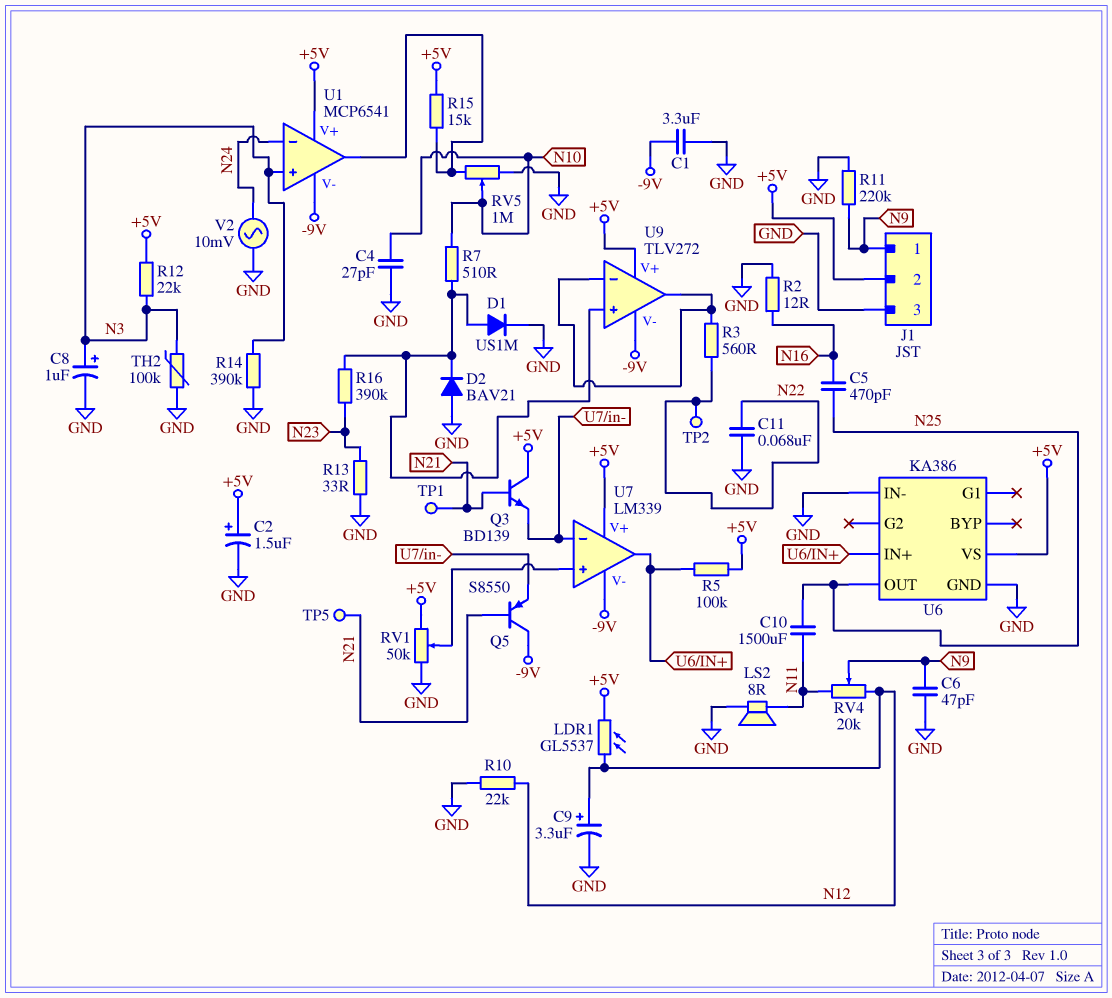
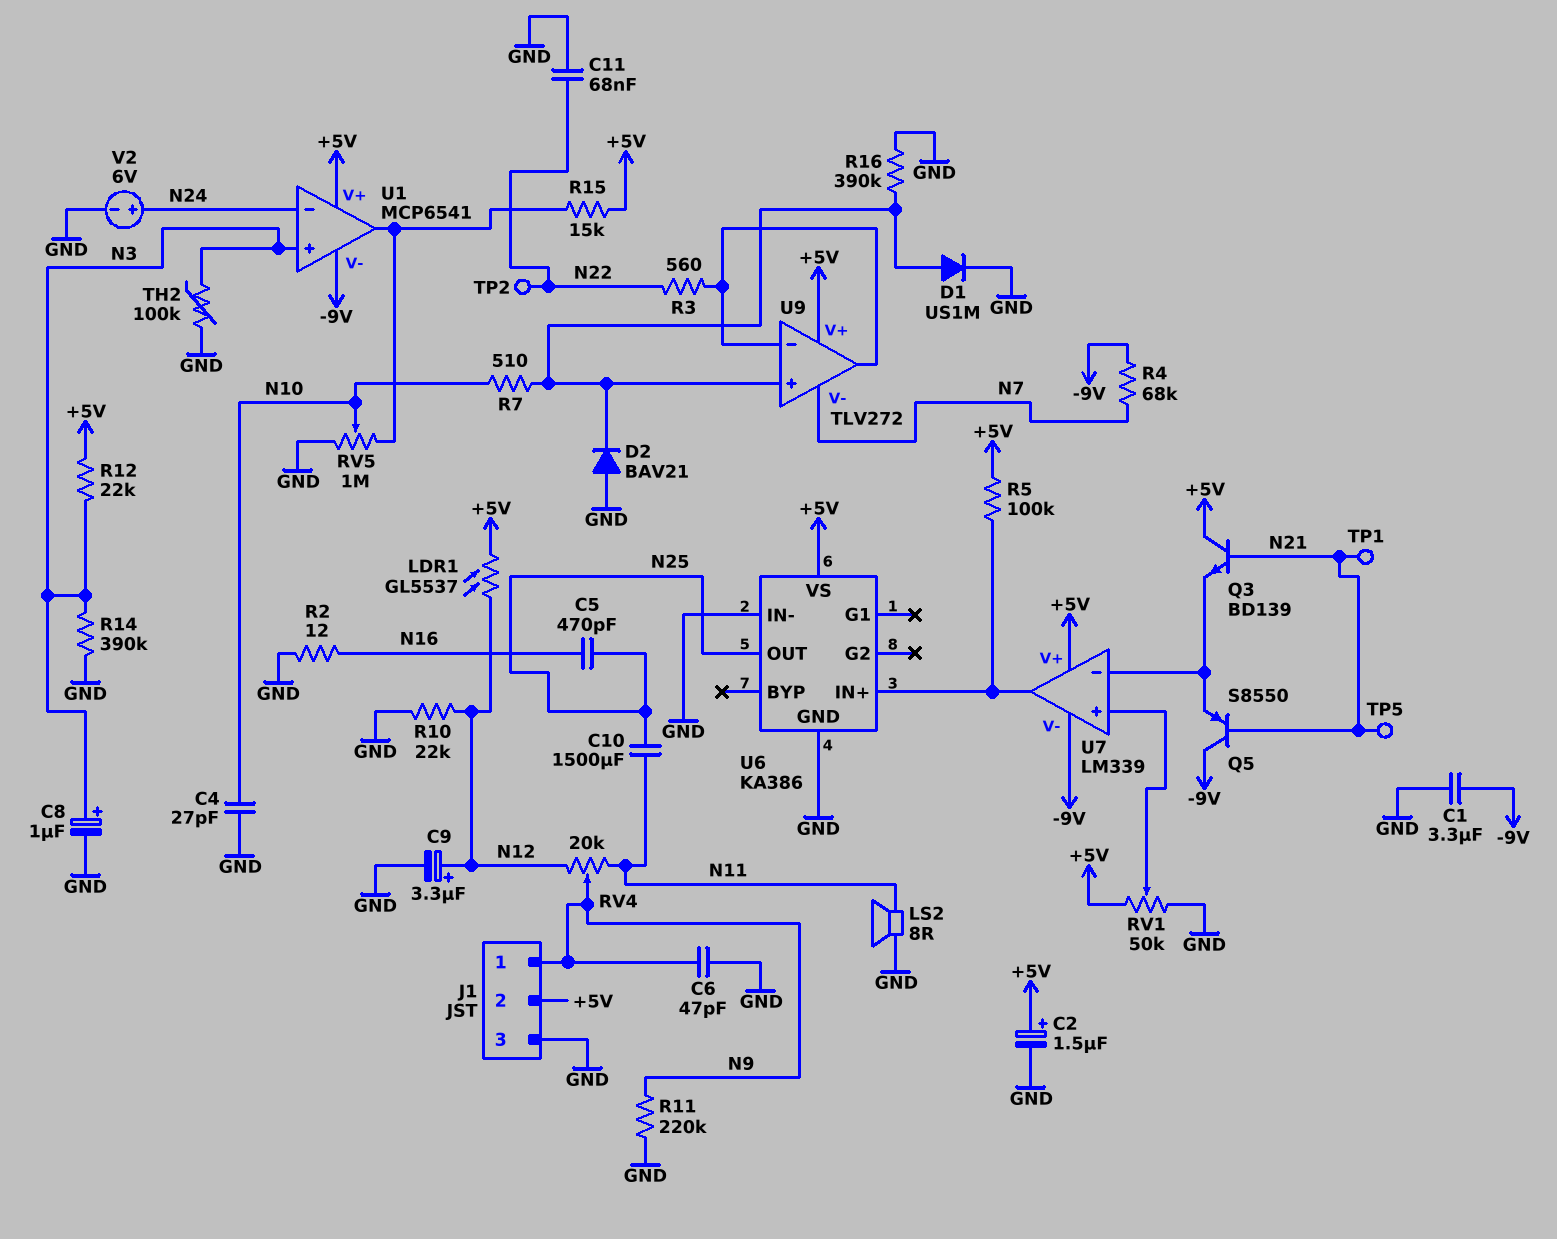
R4: none -> 68k (-9V, N7)
R13: 33 (GND, N23) -> none
R16: 390k (N23, U9/in+) -> 390k (GND, U9/in+)
U9 pin V-: -9V -> N7
V2: AC 10mV (GND, N24) -> 6V (plus N24, minus GND)

